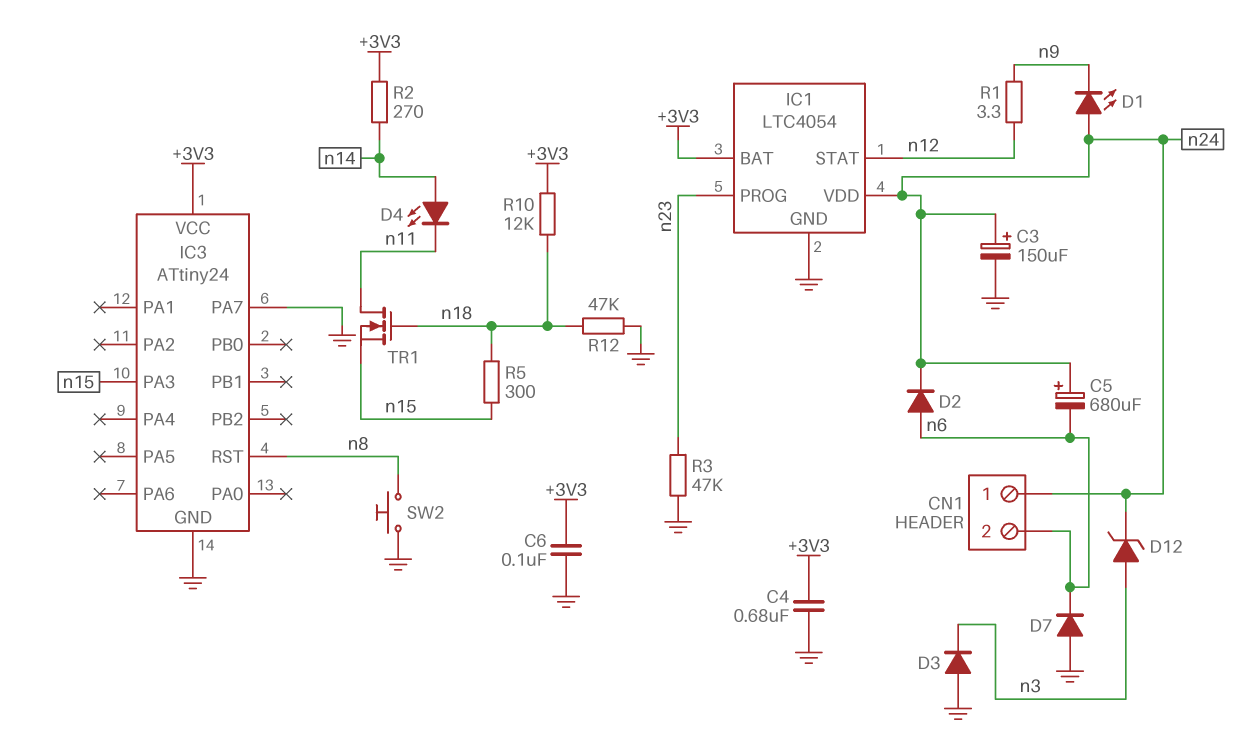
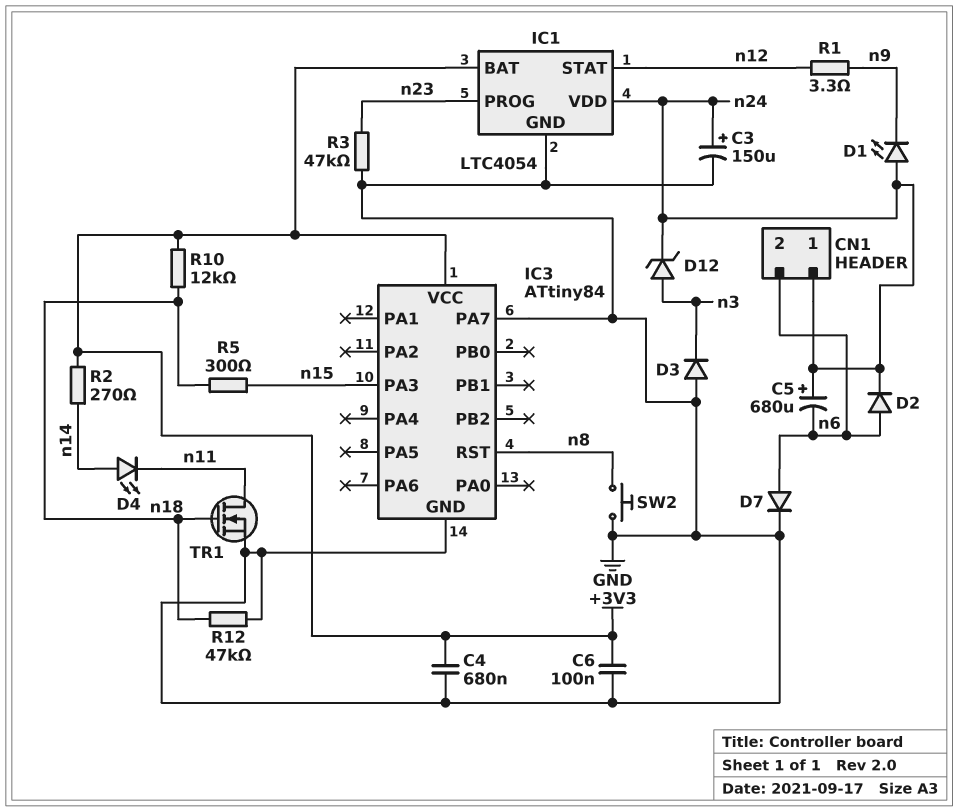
D7: diode (A GND, K n6) -> diode (A n6, K GND)
IC3: ATtiny24 -> ATtiny84
TR1: NMOS (G n18, D n11, S n15) -> NMOS (G n18, D n11, S GND)

